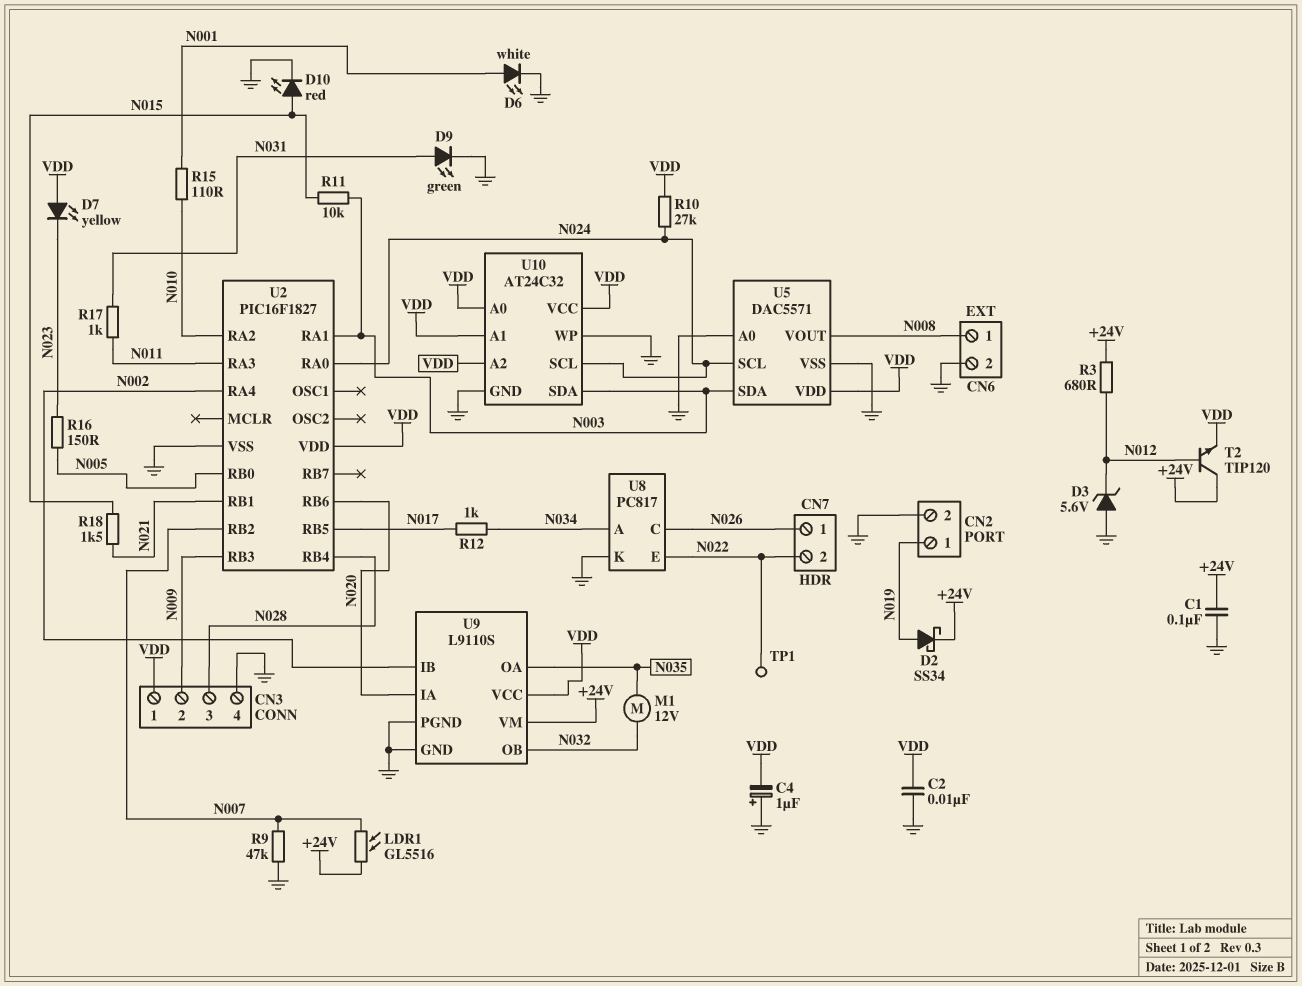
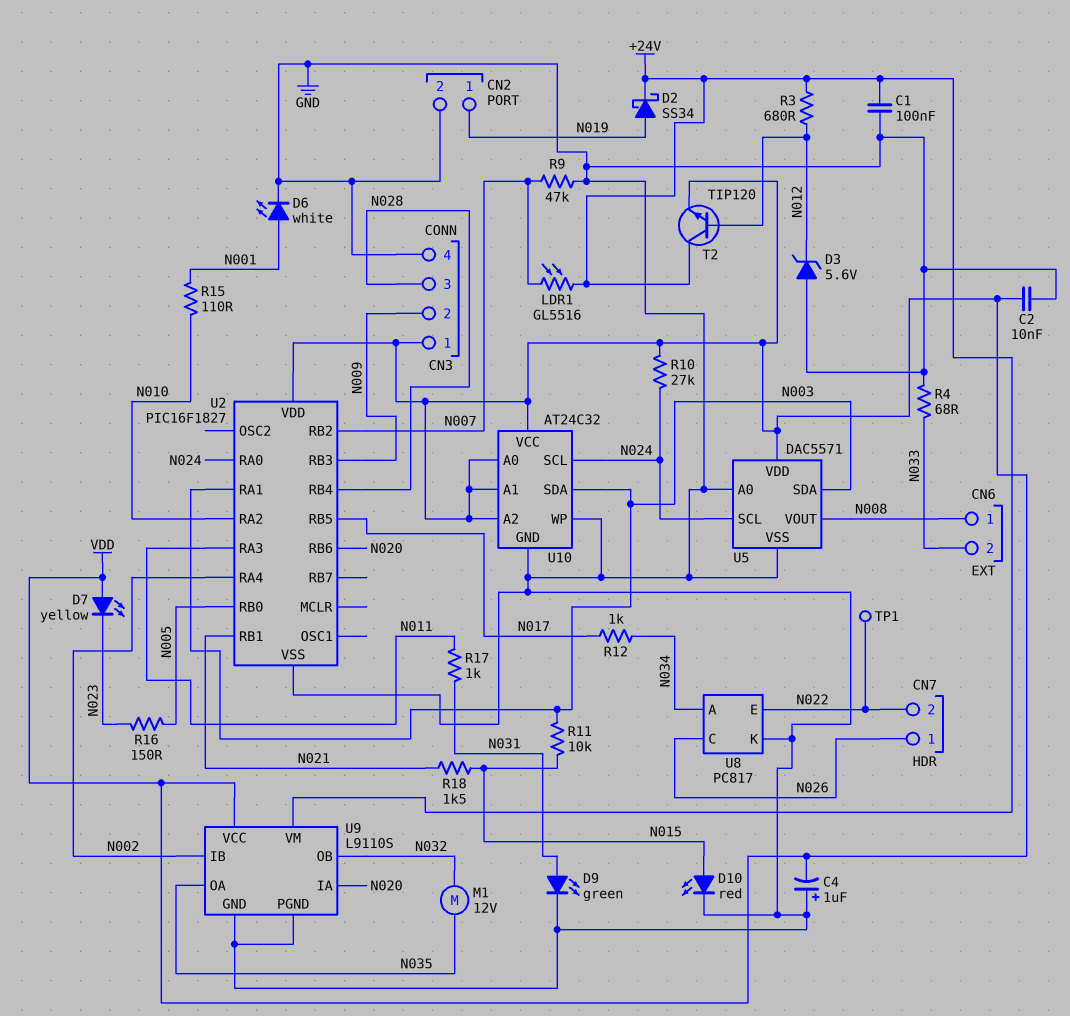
CN6 pin 2: GND -> N033
R4: none -> 68 (GND, N033)

